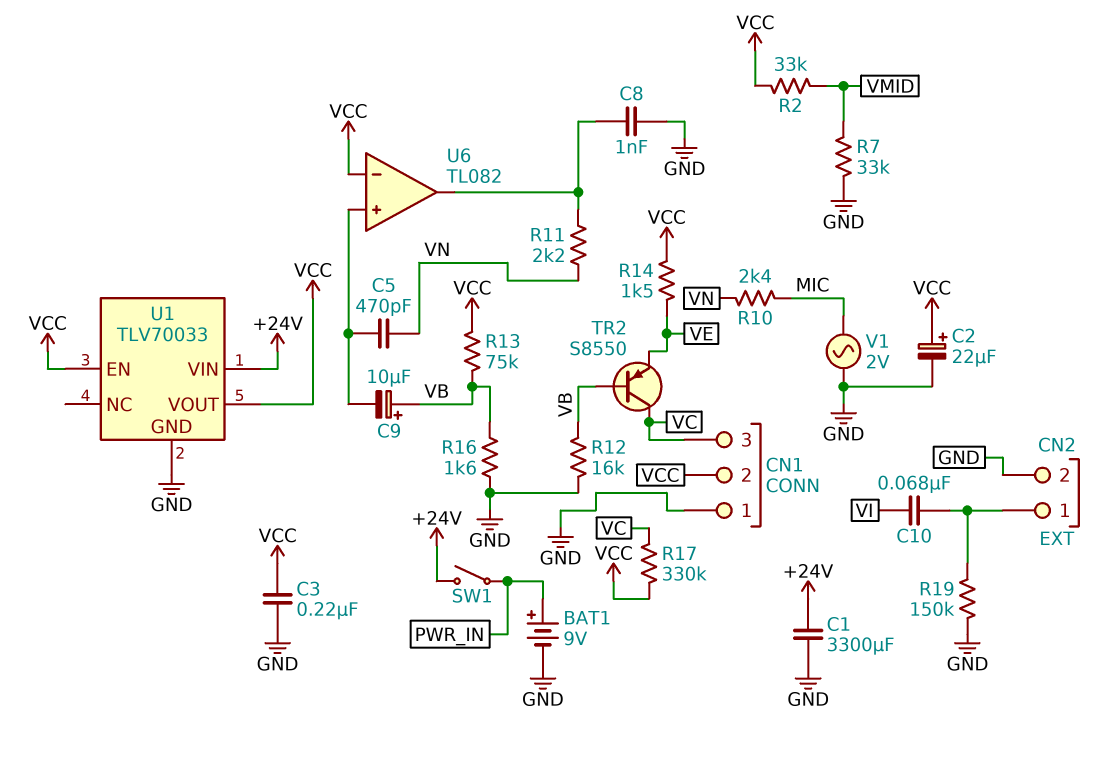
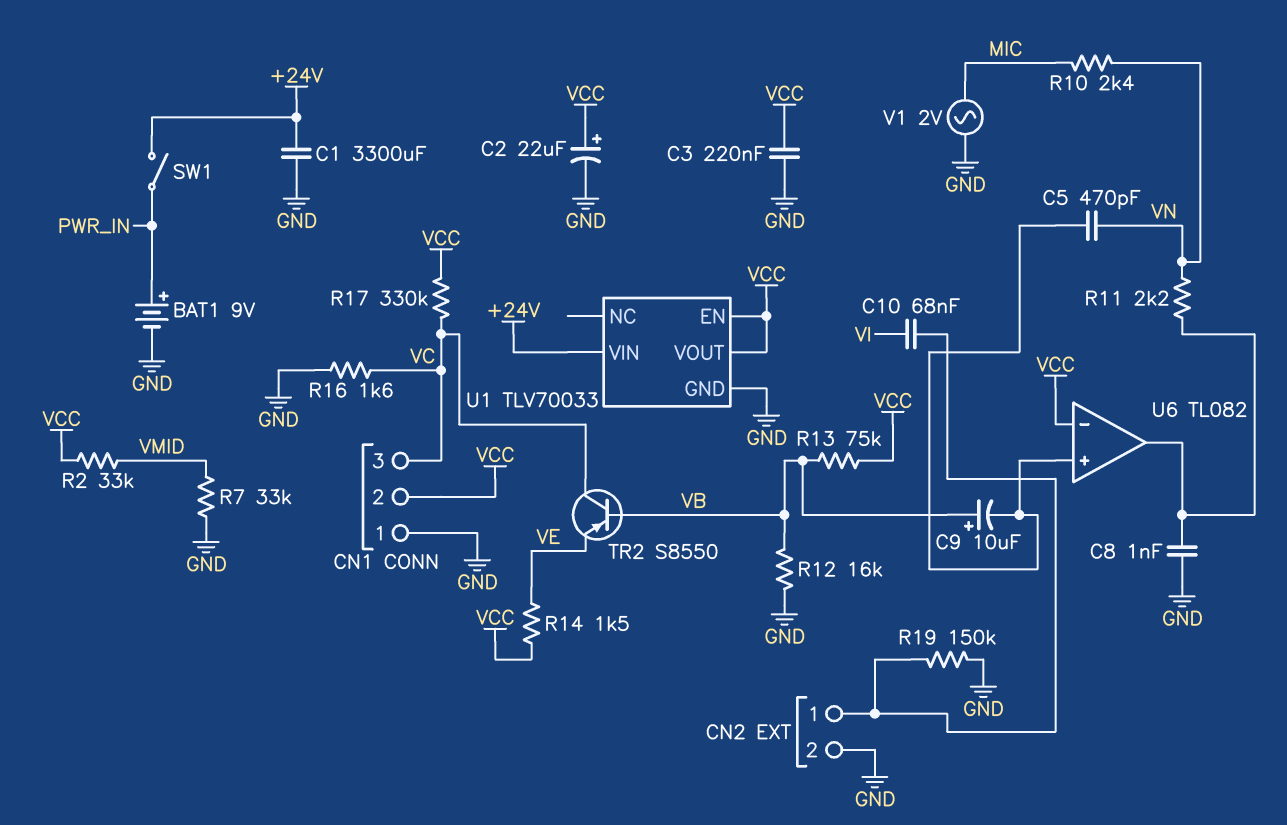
R16: 1.6k (GND, VB) -> 1.6k (GND, VC)

